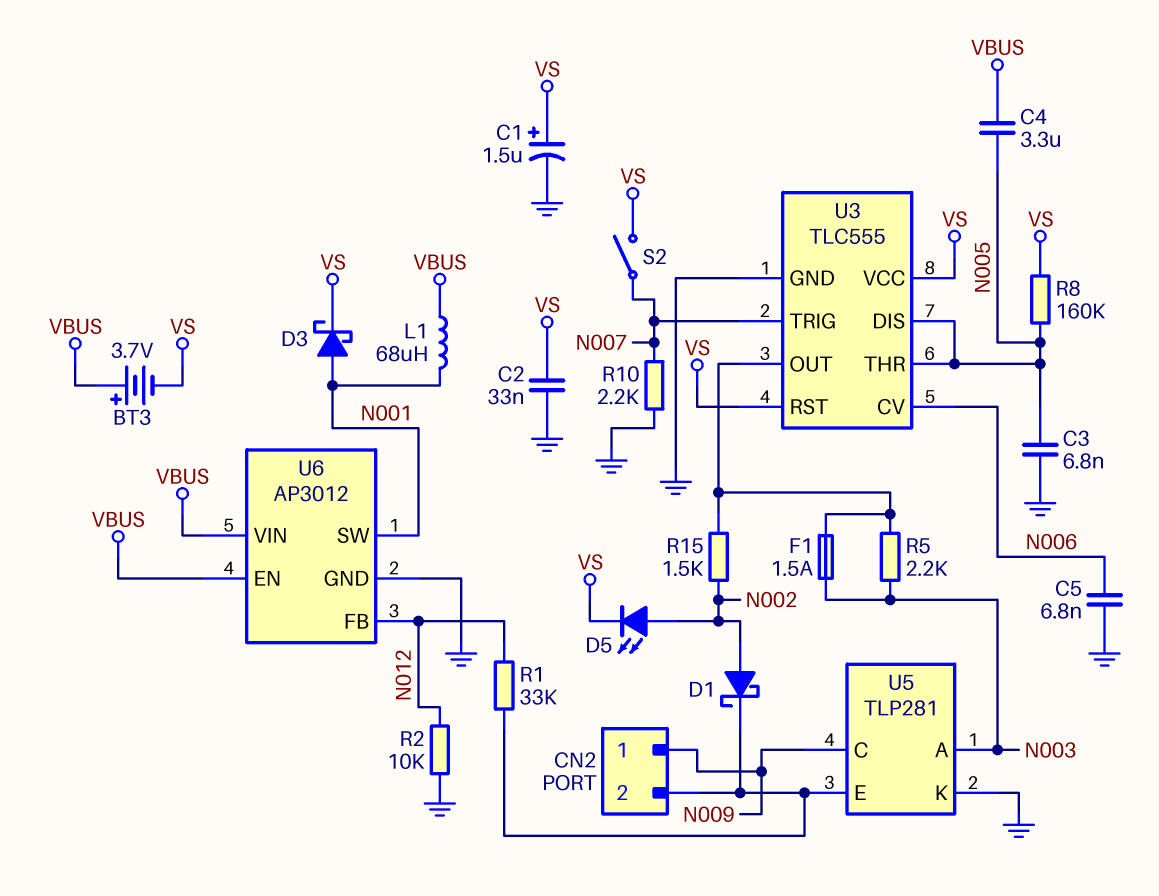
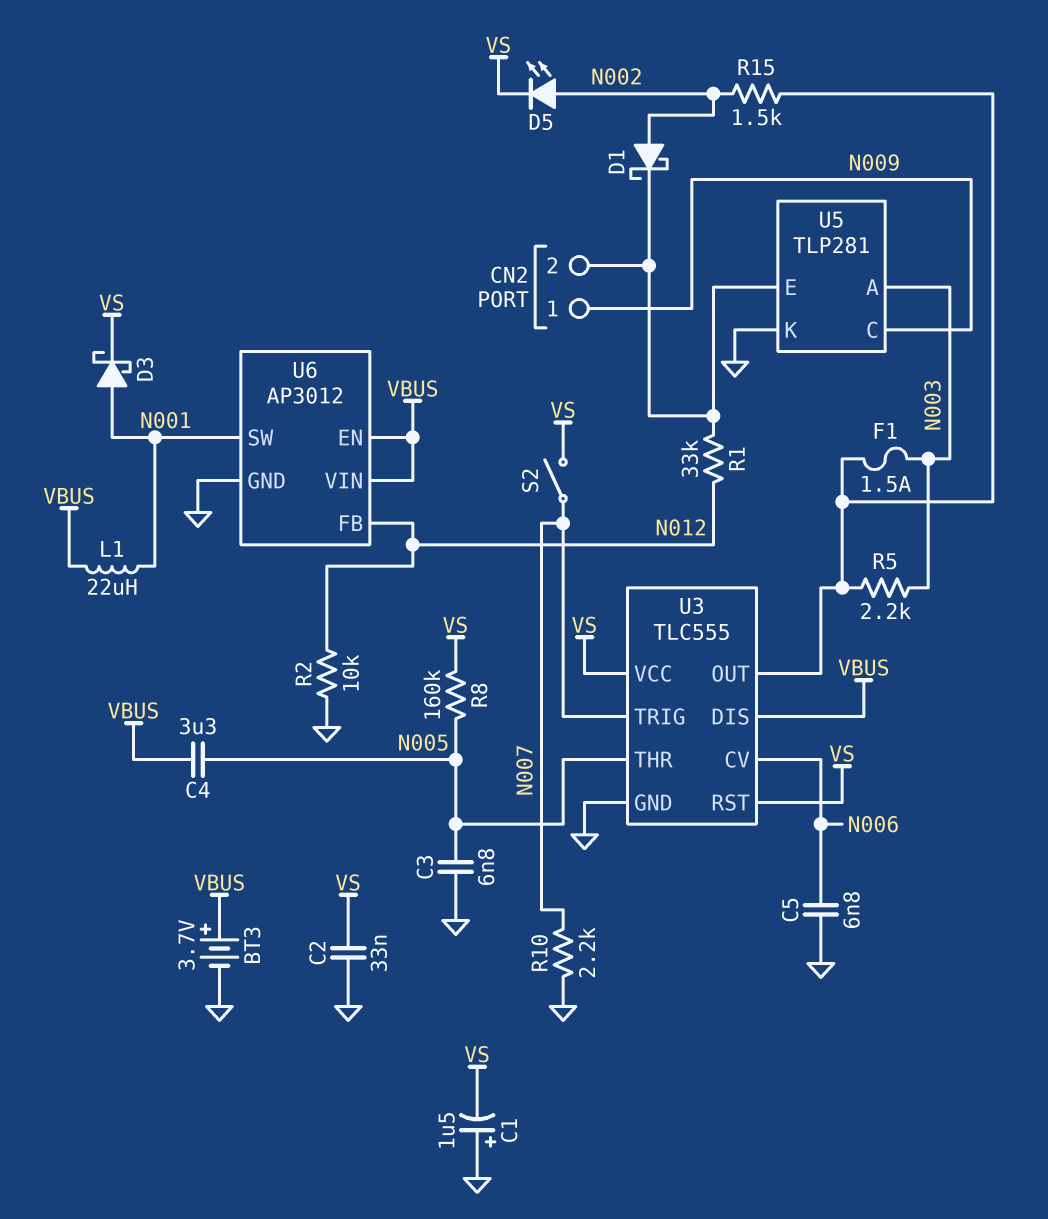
BT3: 3.7V (plus VBUS, minus VS) -> 3.7V (plus VBUS, minus GND)
C1: 1.5uF (plus VS, minus GND) -> 1.5uF (plus GND, minus VS)
L1: 68uH (N001, VBUS) -> 22uH (N001, VBUS)
U3 pin DIS: N005 -> VBUS

